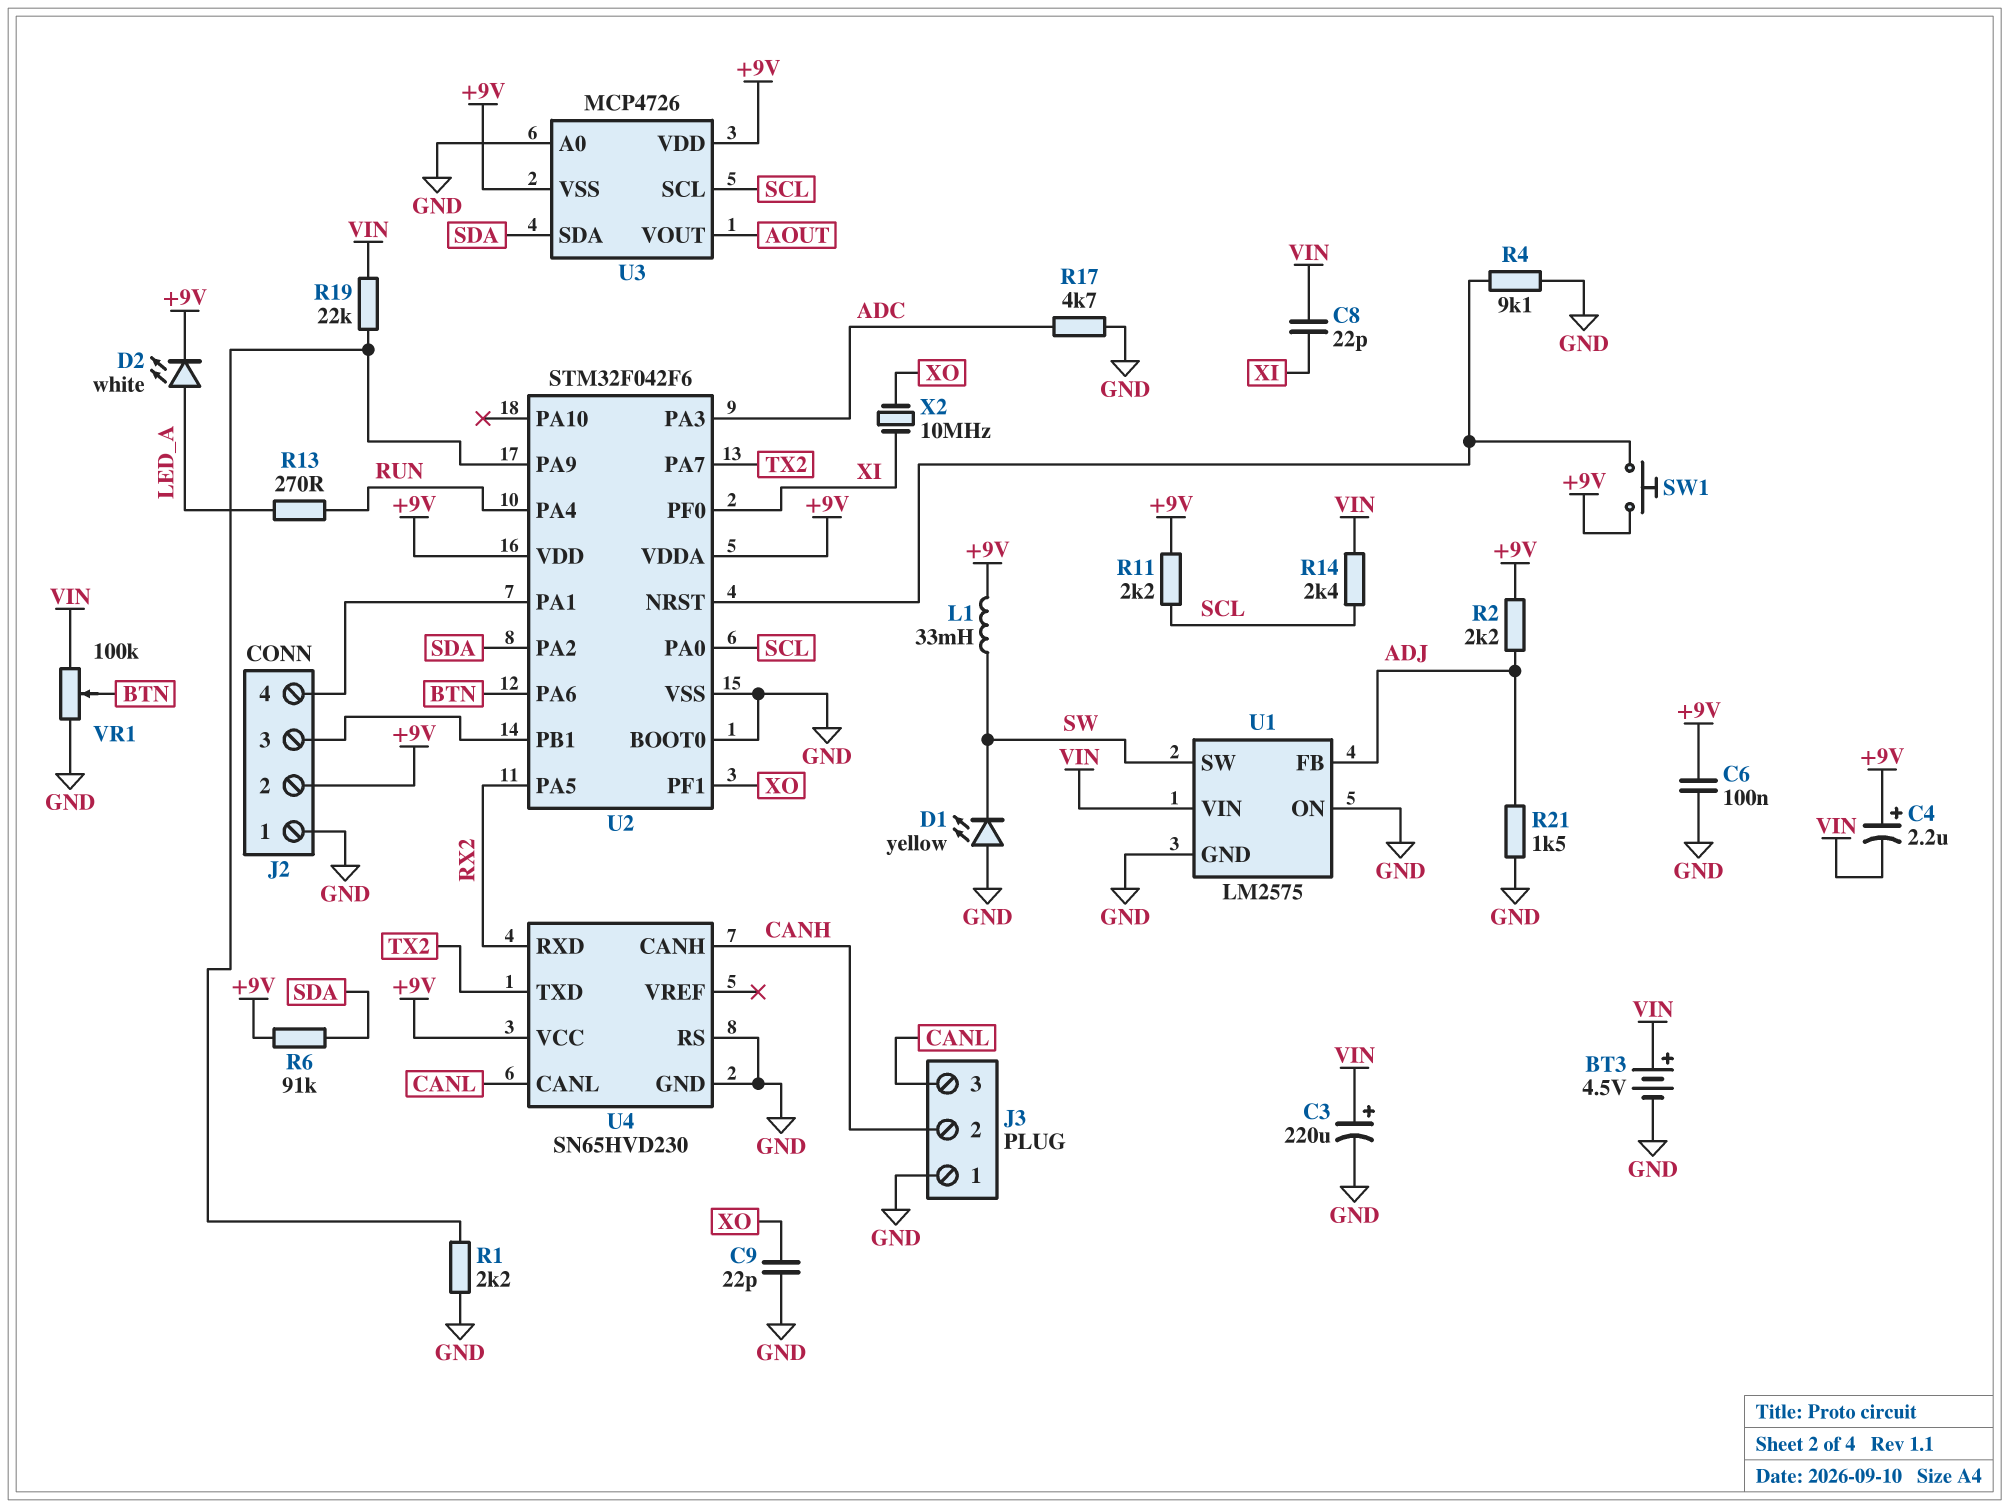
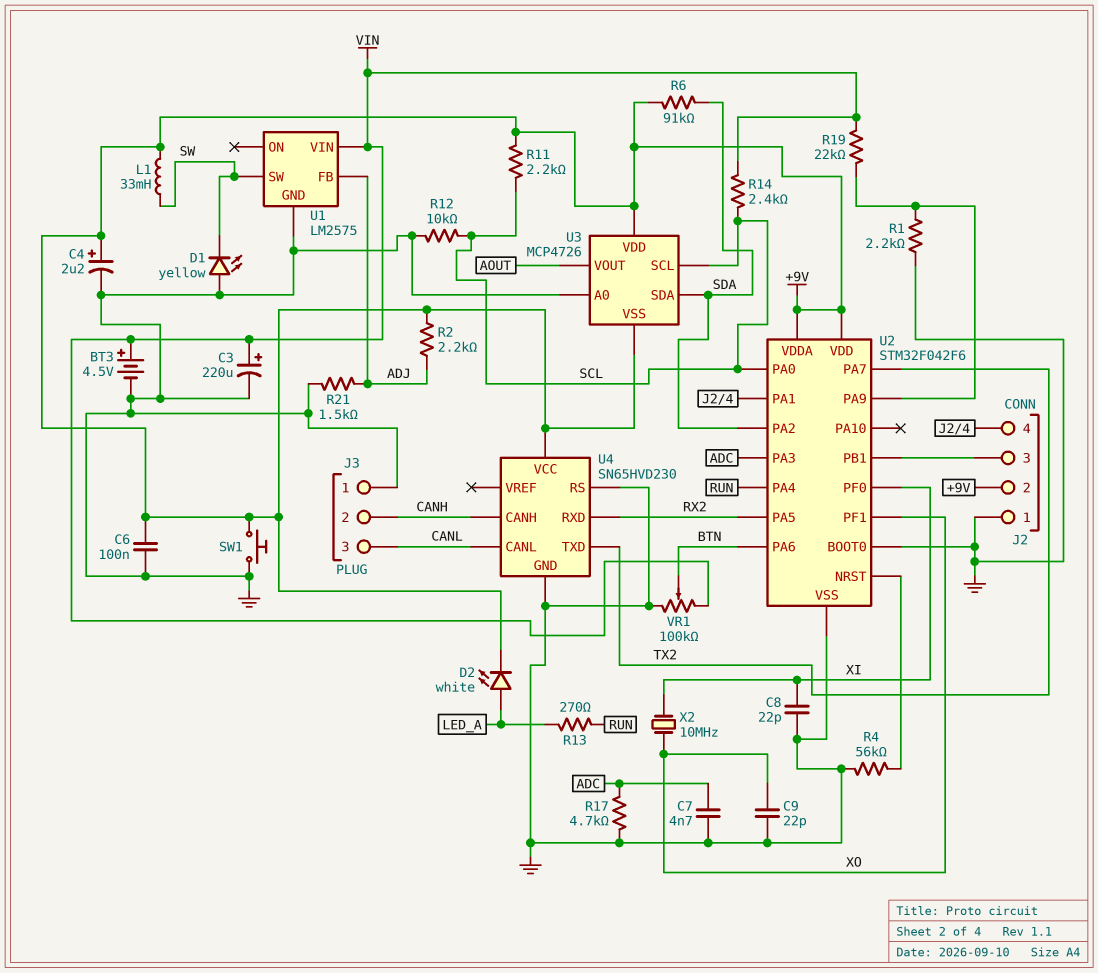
C4: 2.2uF (plus +9V, minus VIN) -> 2.2uF (plus +9V, minus GND)
C7: none -> 4.7nF (ADC, GND)
C8: 22pF (VIN, XI) -> 22pF (GND, XI)
R4: 9.1k (GND, U2/NRST) -> 56k (GND, U2/NRST)
R12: none -> 10k (GND, SCL)
SW1: button (+9V, U2/NRST) -> button (+9V, GND)
U1 pin ON: GND -> none

